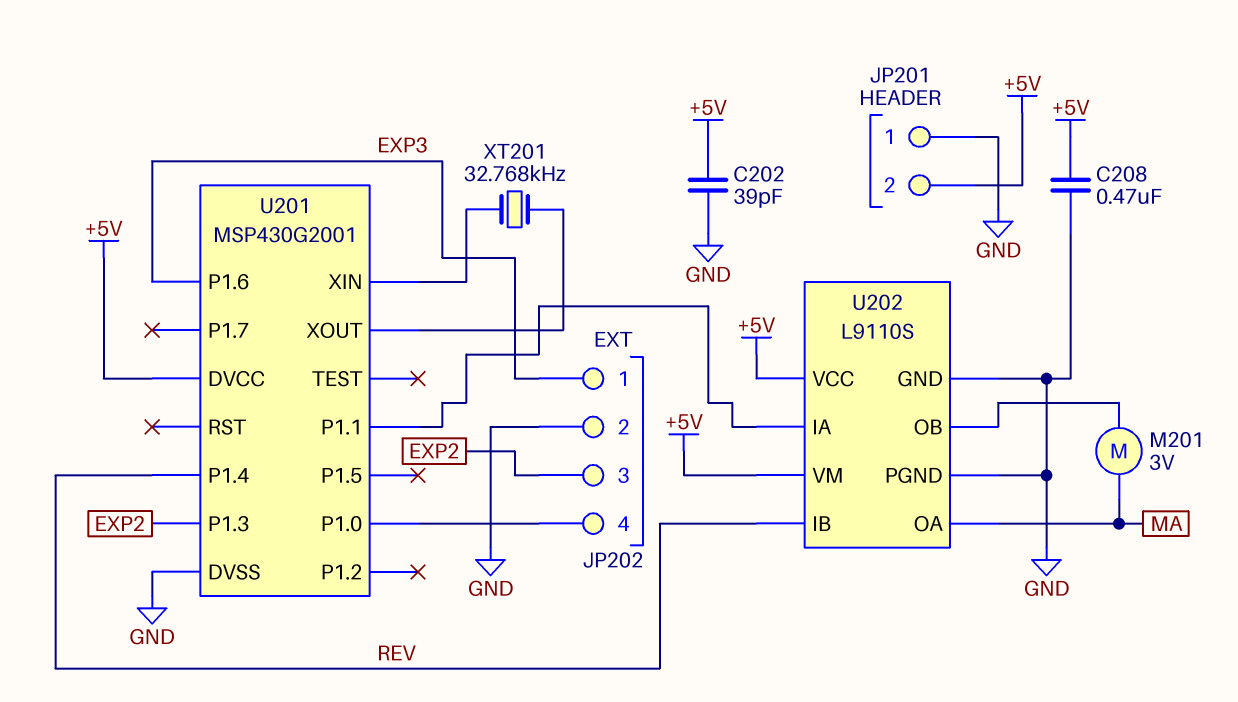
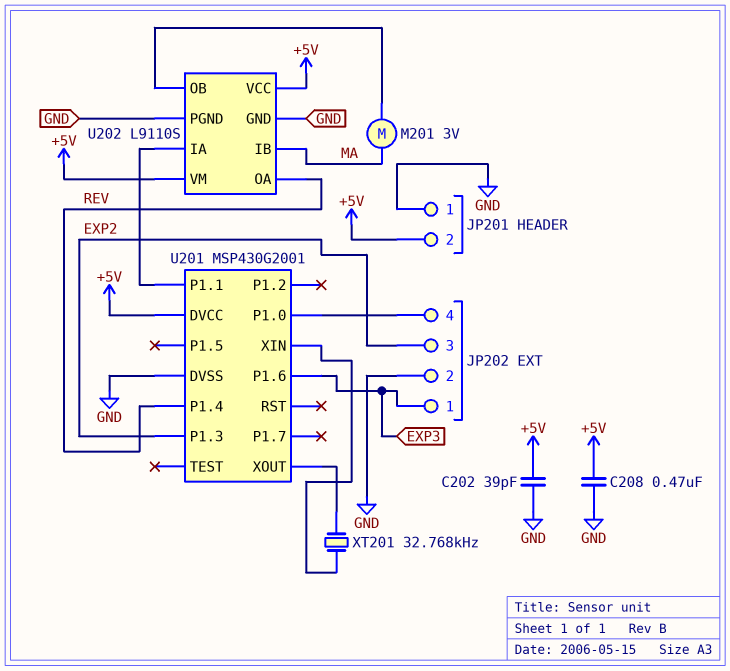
U202 pin IB: REV -> MA
U202 pin OA: MA -> REV

